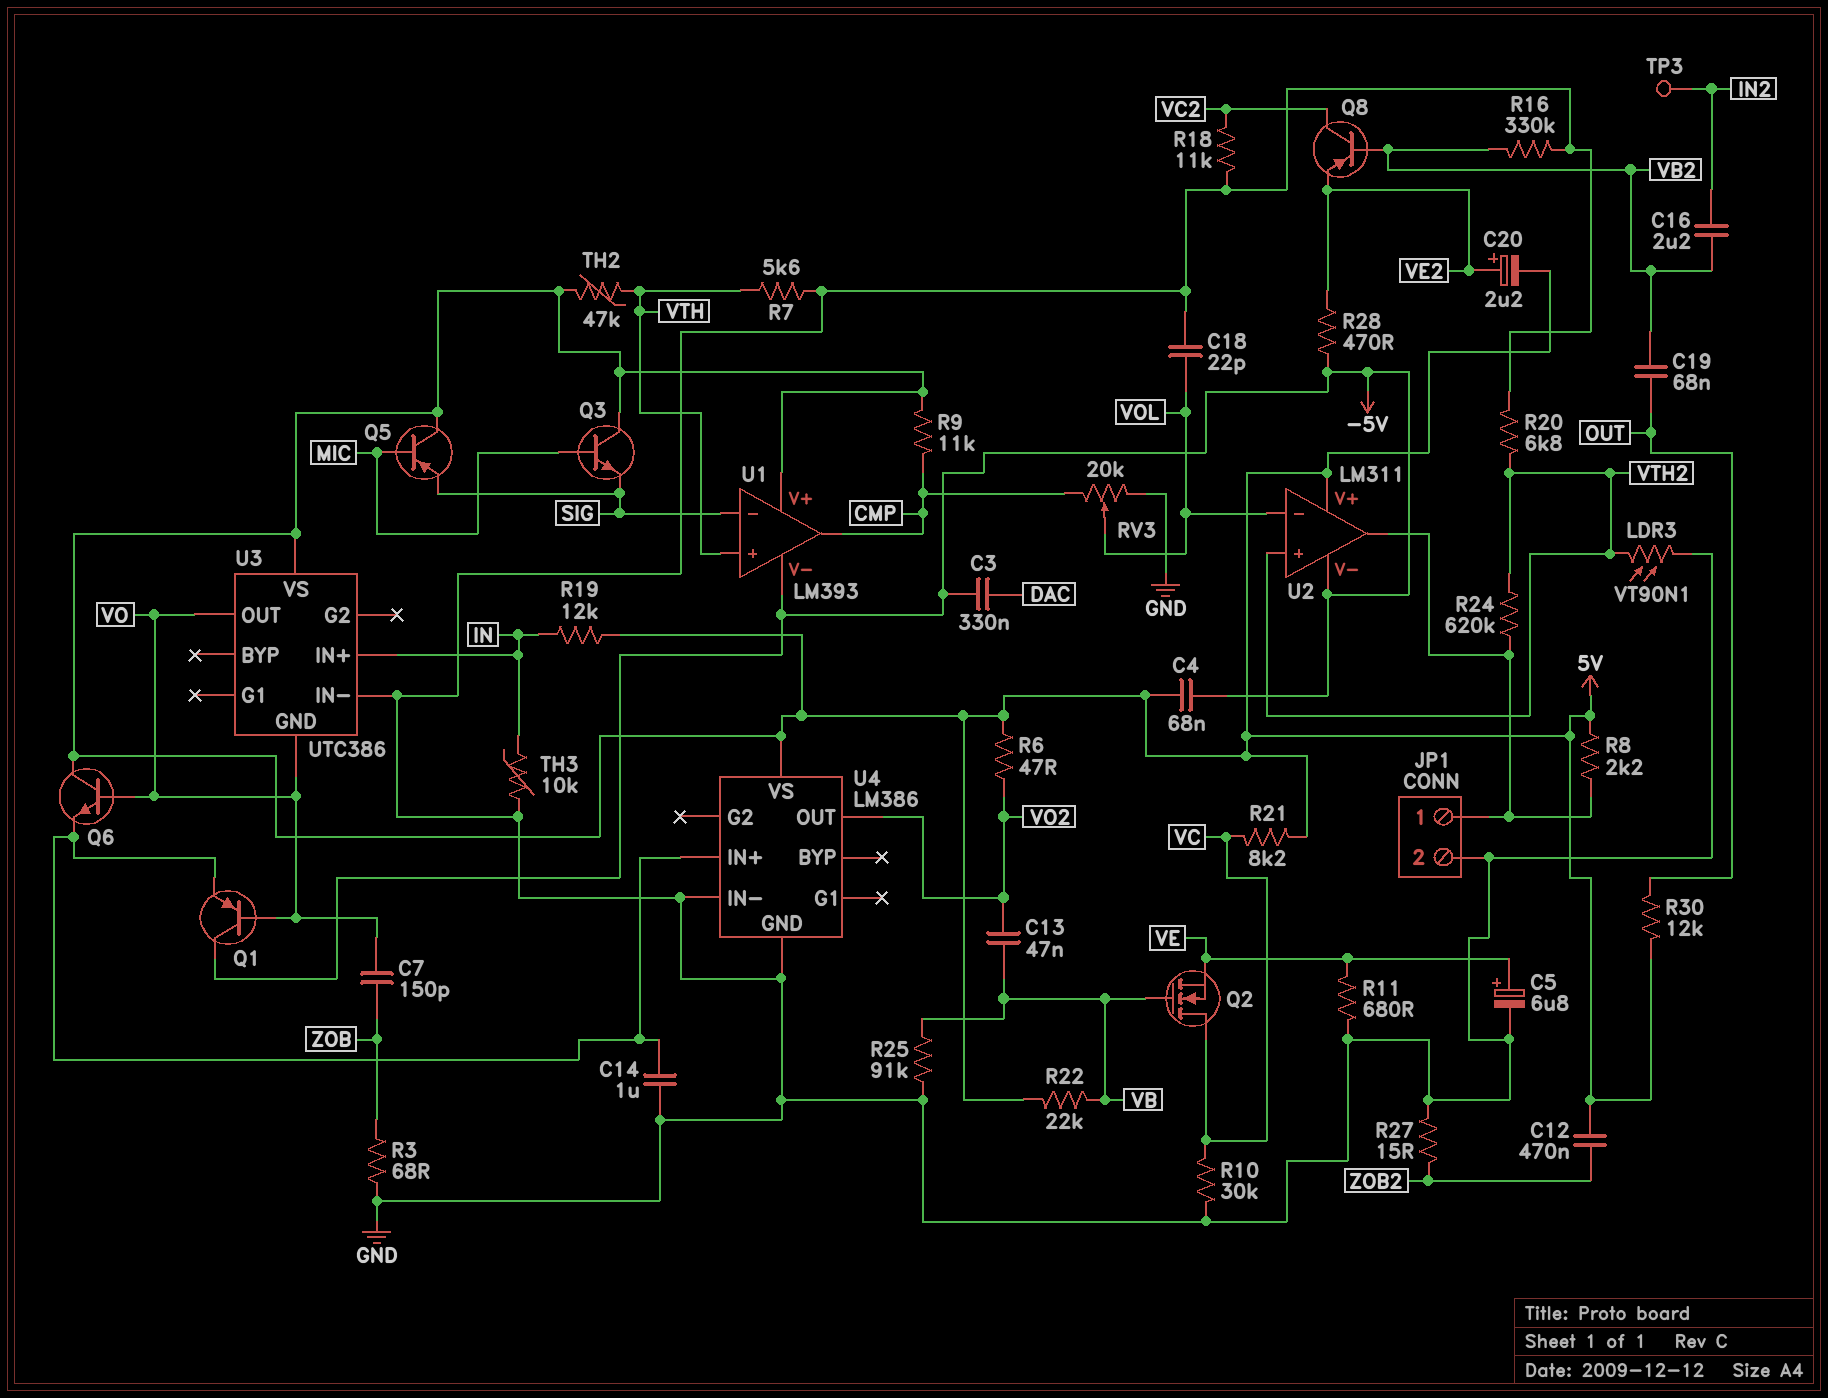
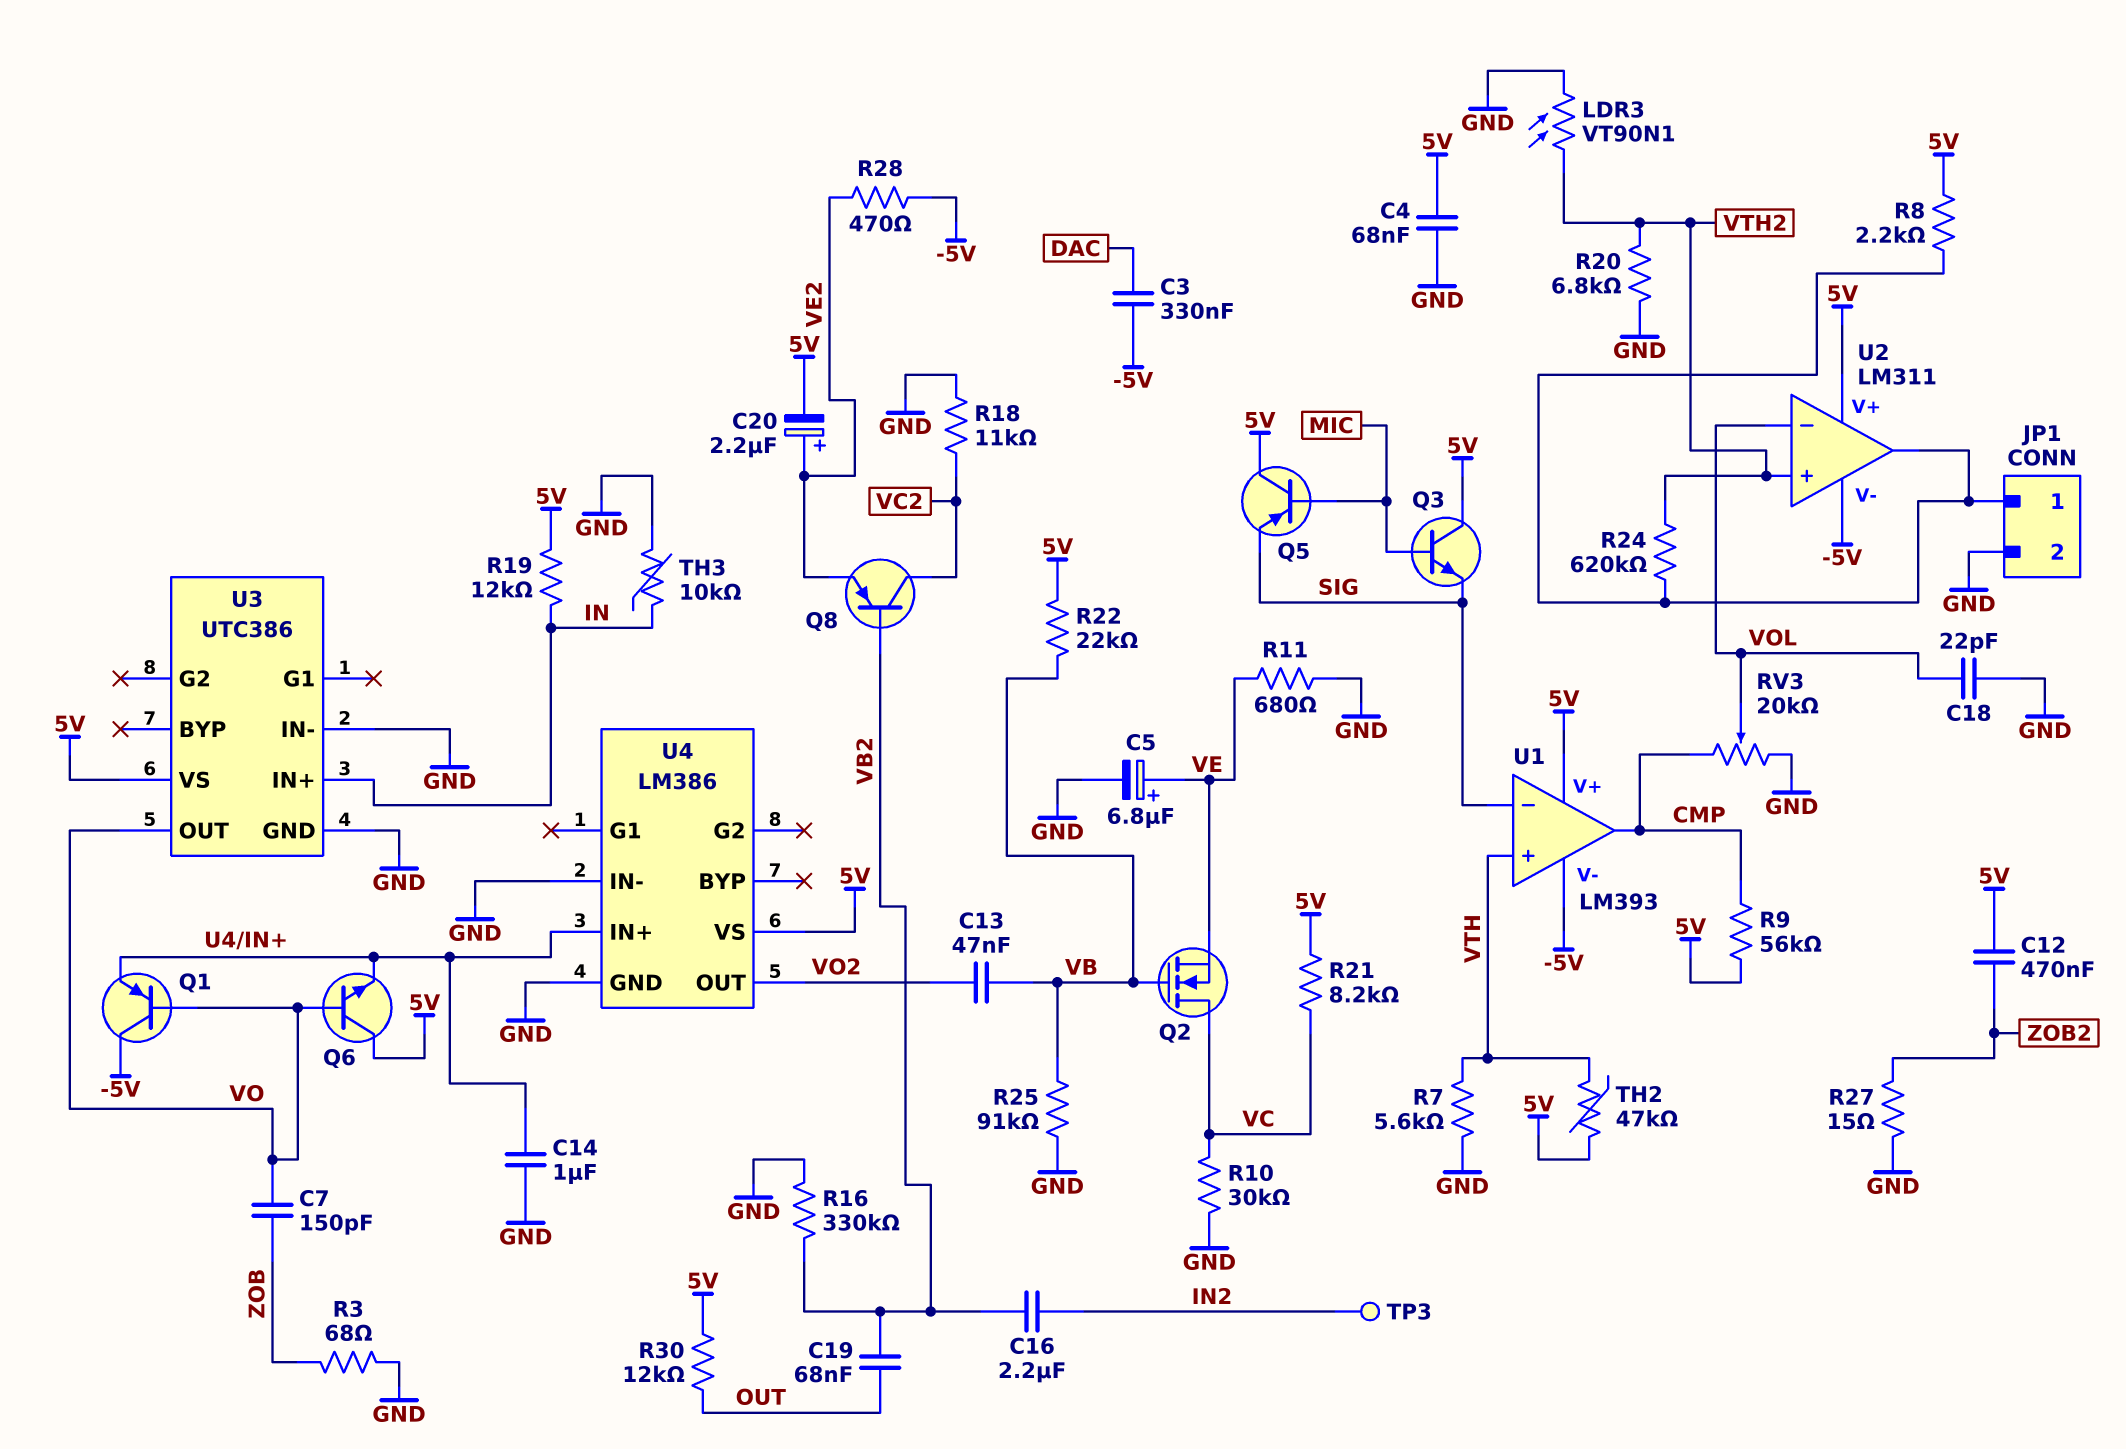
C4: 68nF (-5V, 5V) -> 68nF (5V, GND)
R6: 47 (5V, VO2) -> none
R9: 11k (5V, CMP) -> 56k (5V, CMP)
U3 pin GND: VO -> GND

